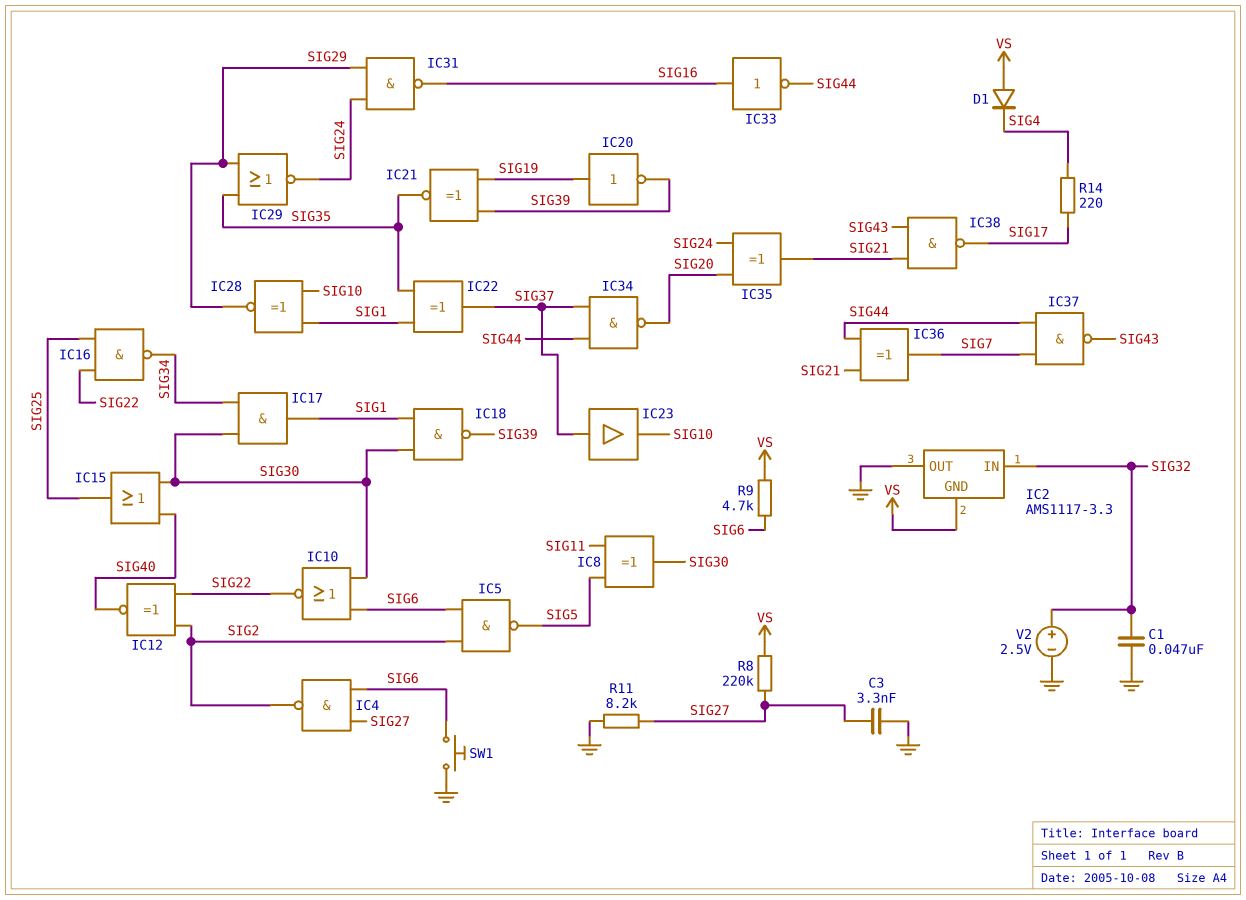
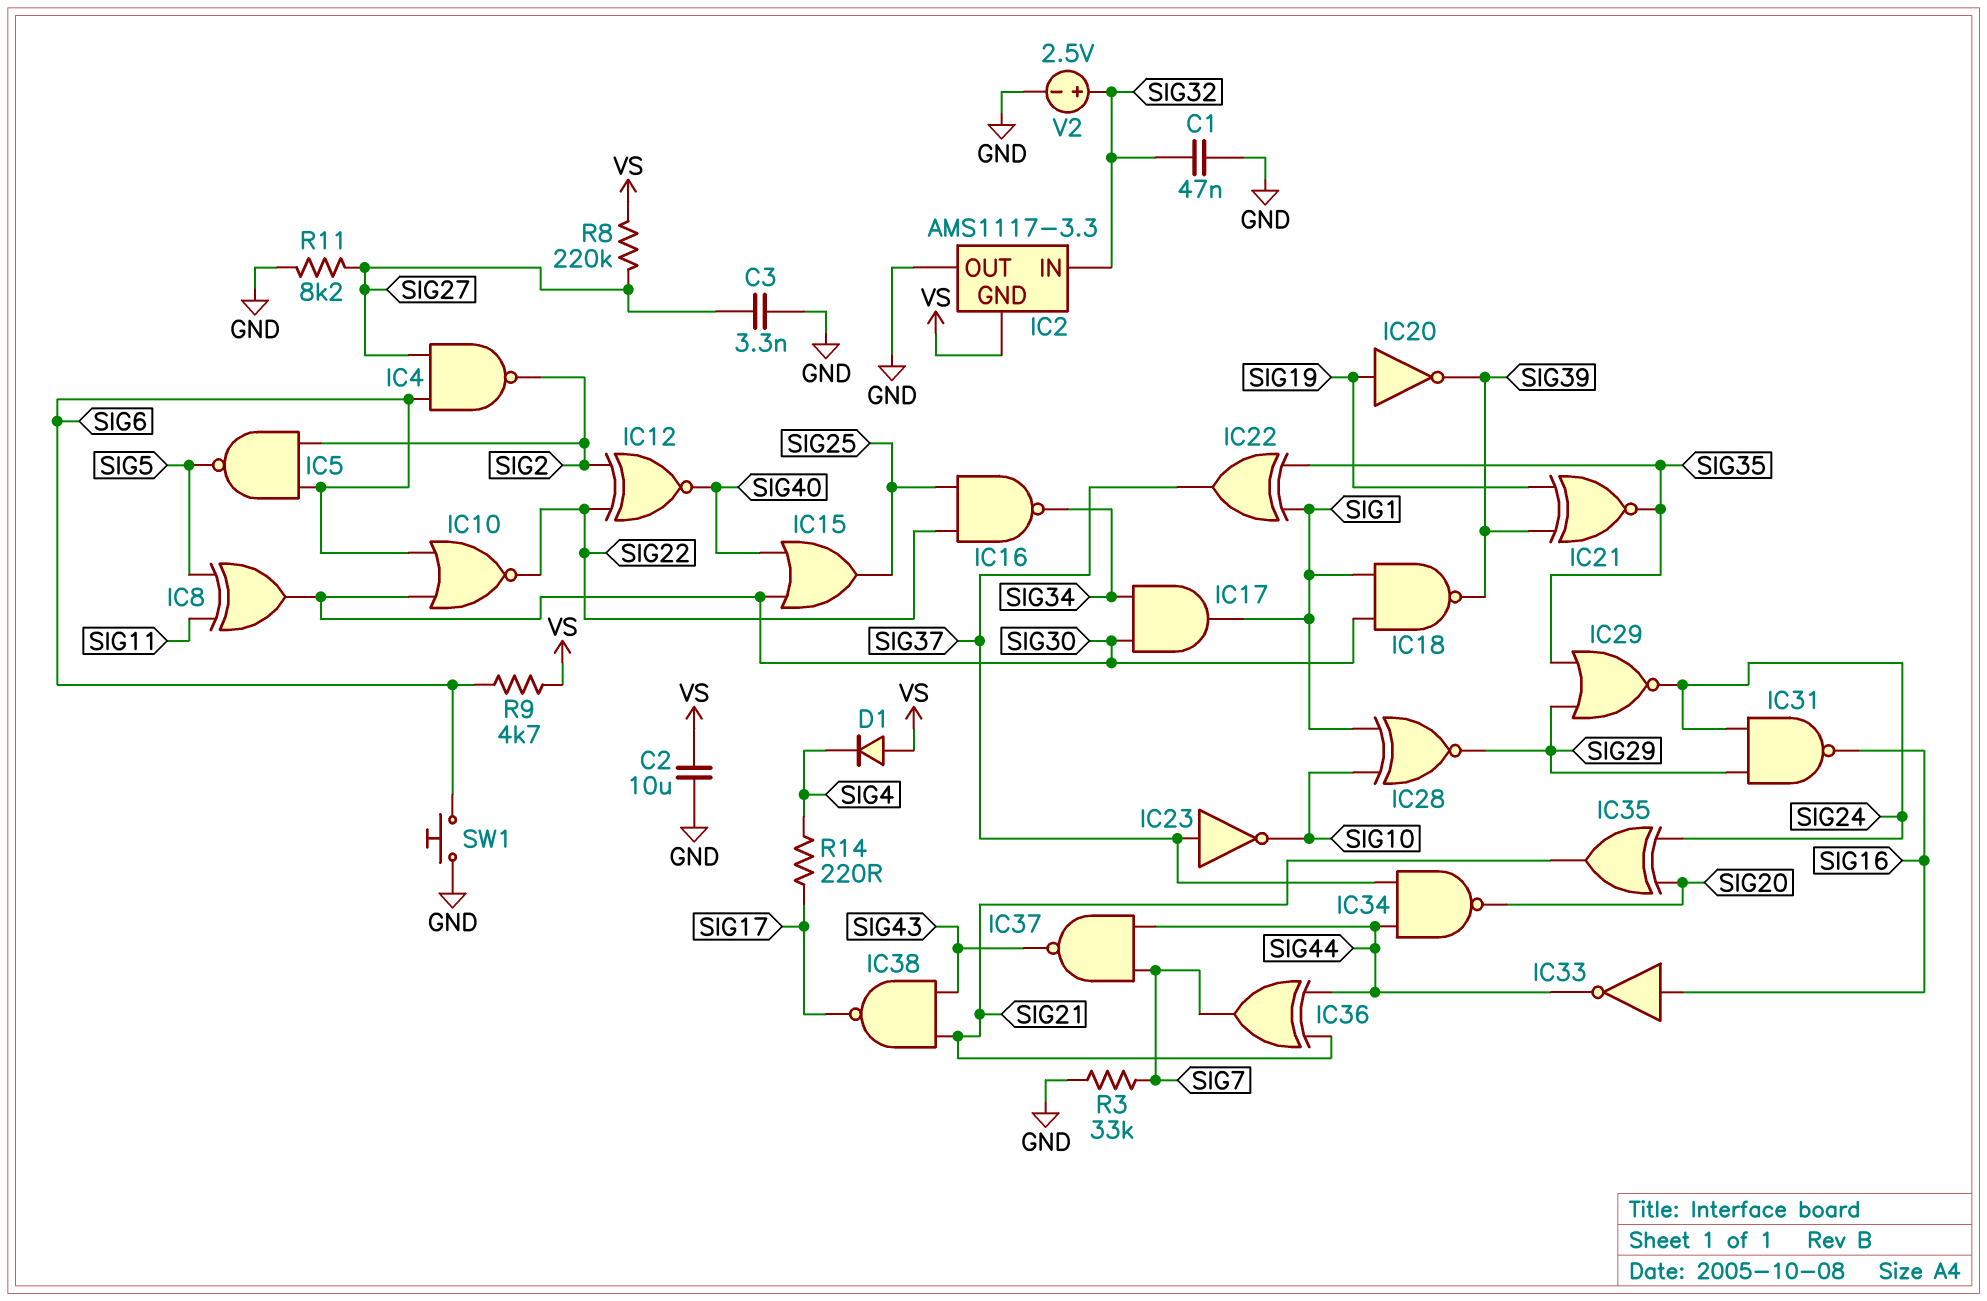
C2: none -> 10uF (GND, VS)
IC23: buffer (in SIG37, out SIG10) -> NOT (in SIG37, out SIG10)
R3: none -> 33k (GND, SIG7)

